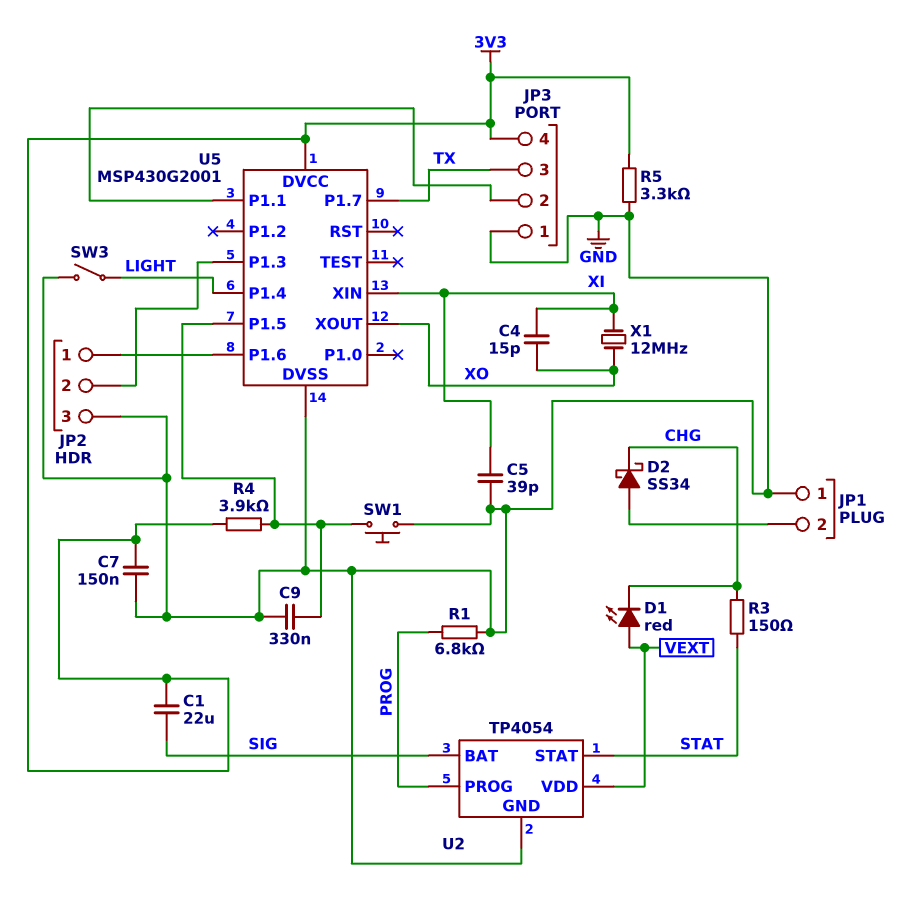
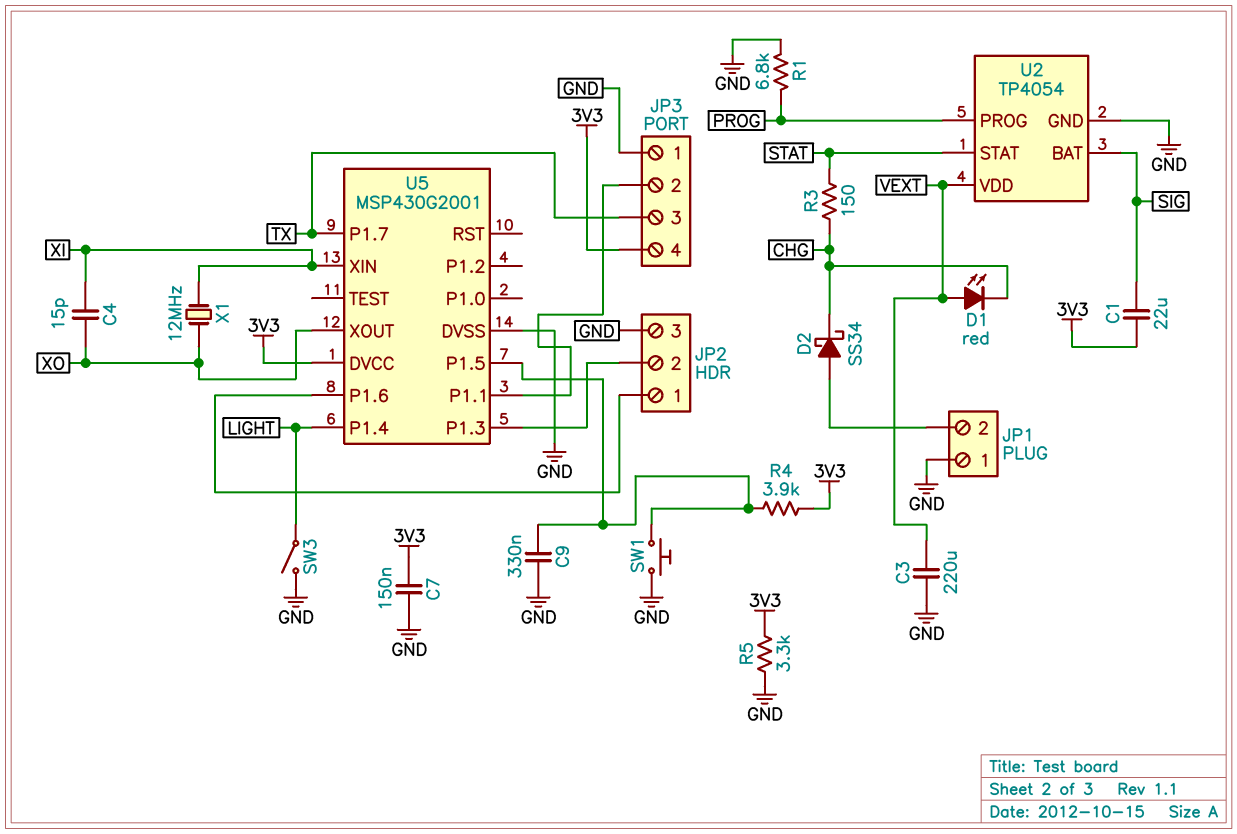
C3: none -> 220uF (GND, VEXT)
C5: 39pF (GND, XI) -> none

